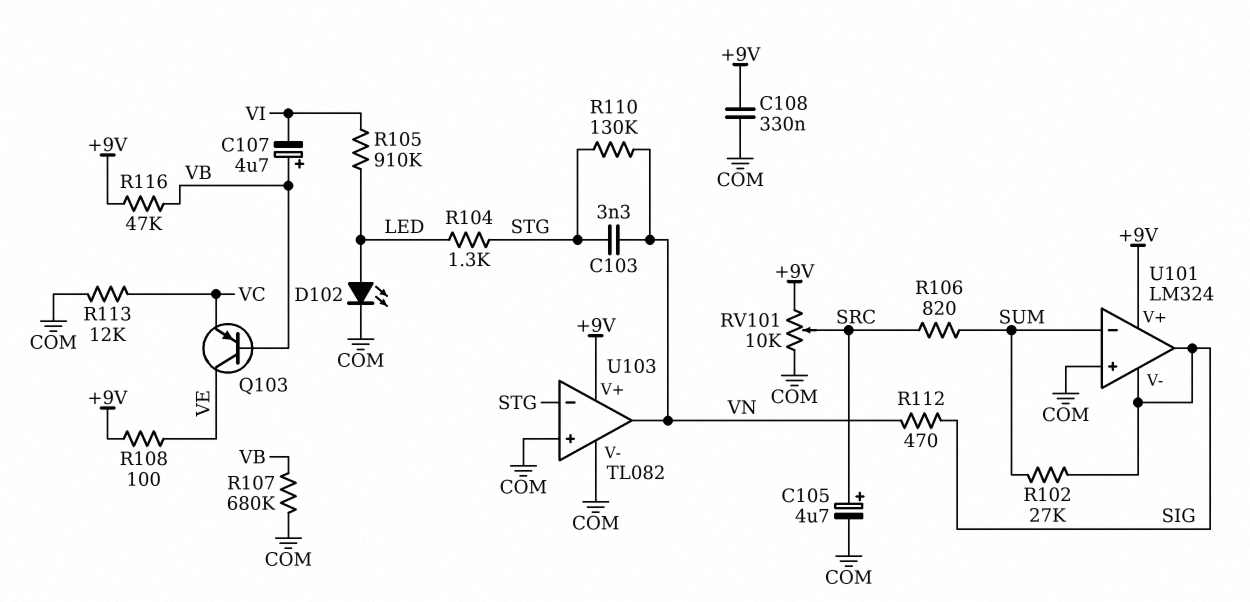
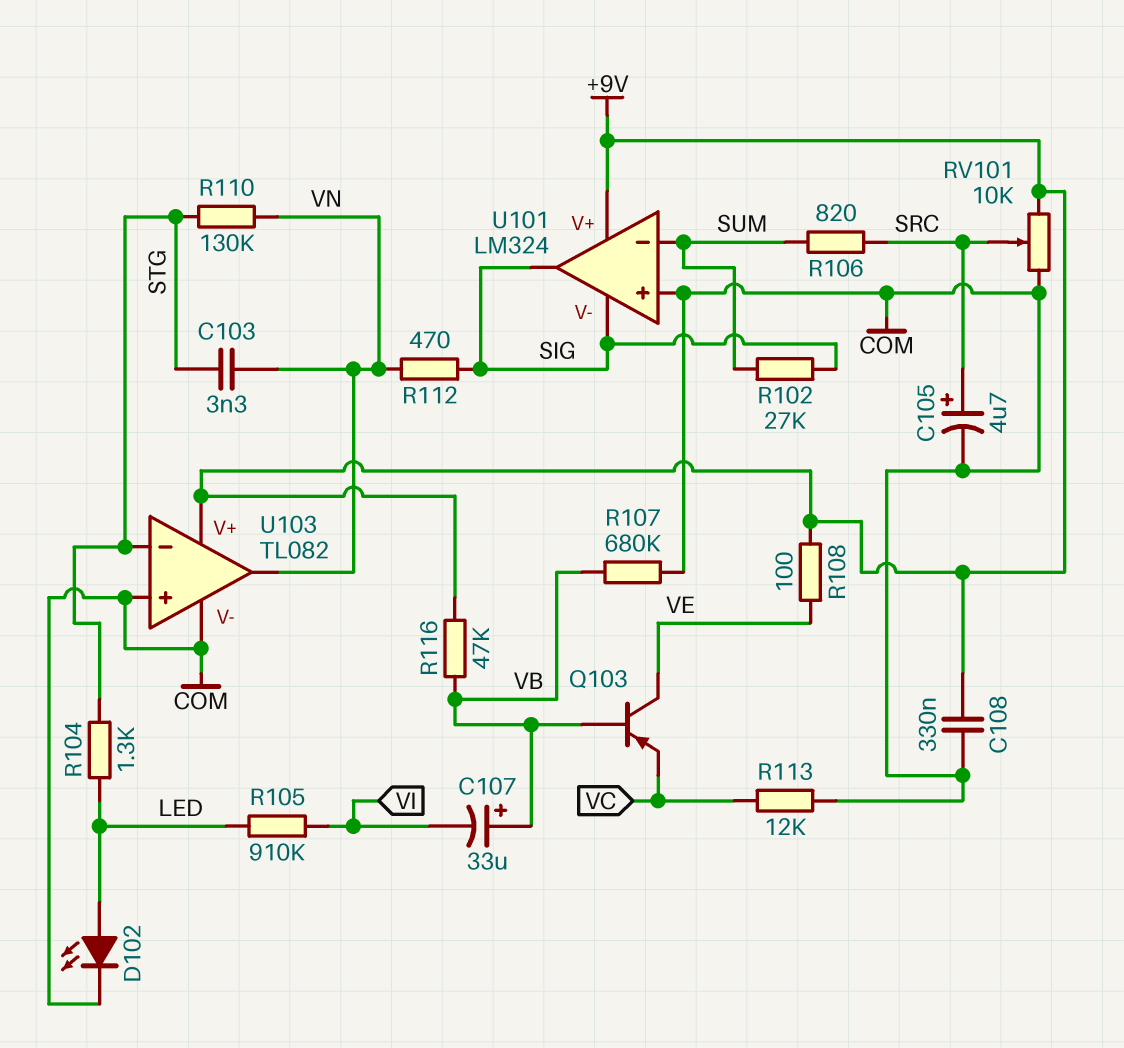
C107: 4.7uF (plus VB, minus VI) -> 33uF (plus VB, minus VI)

